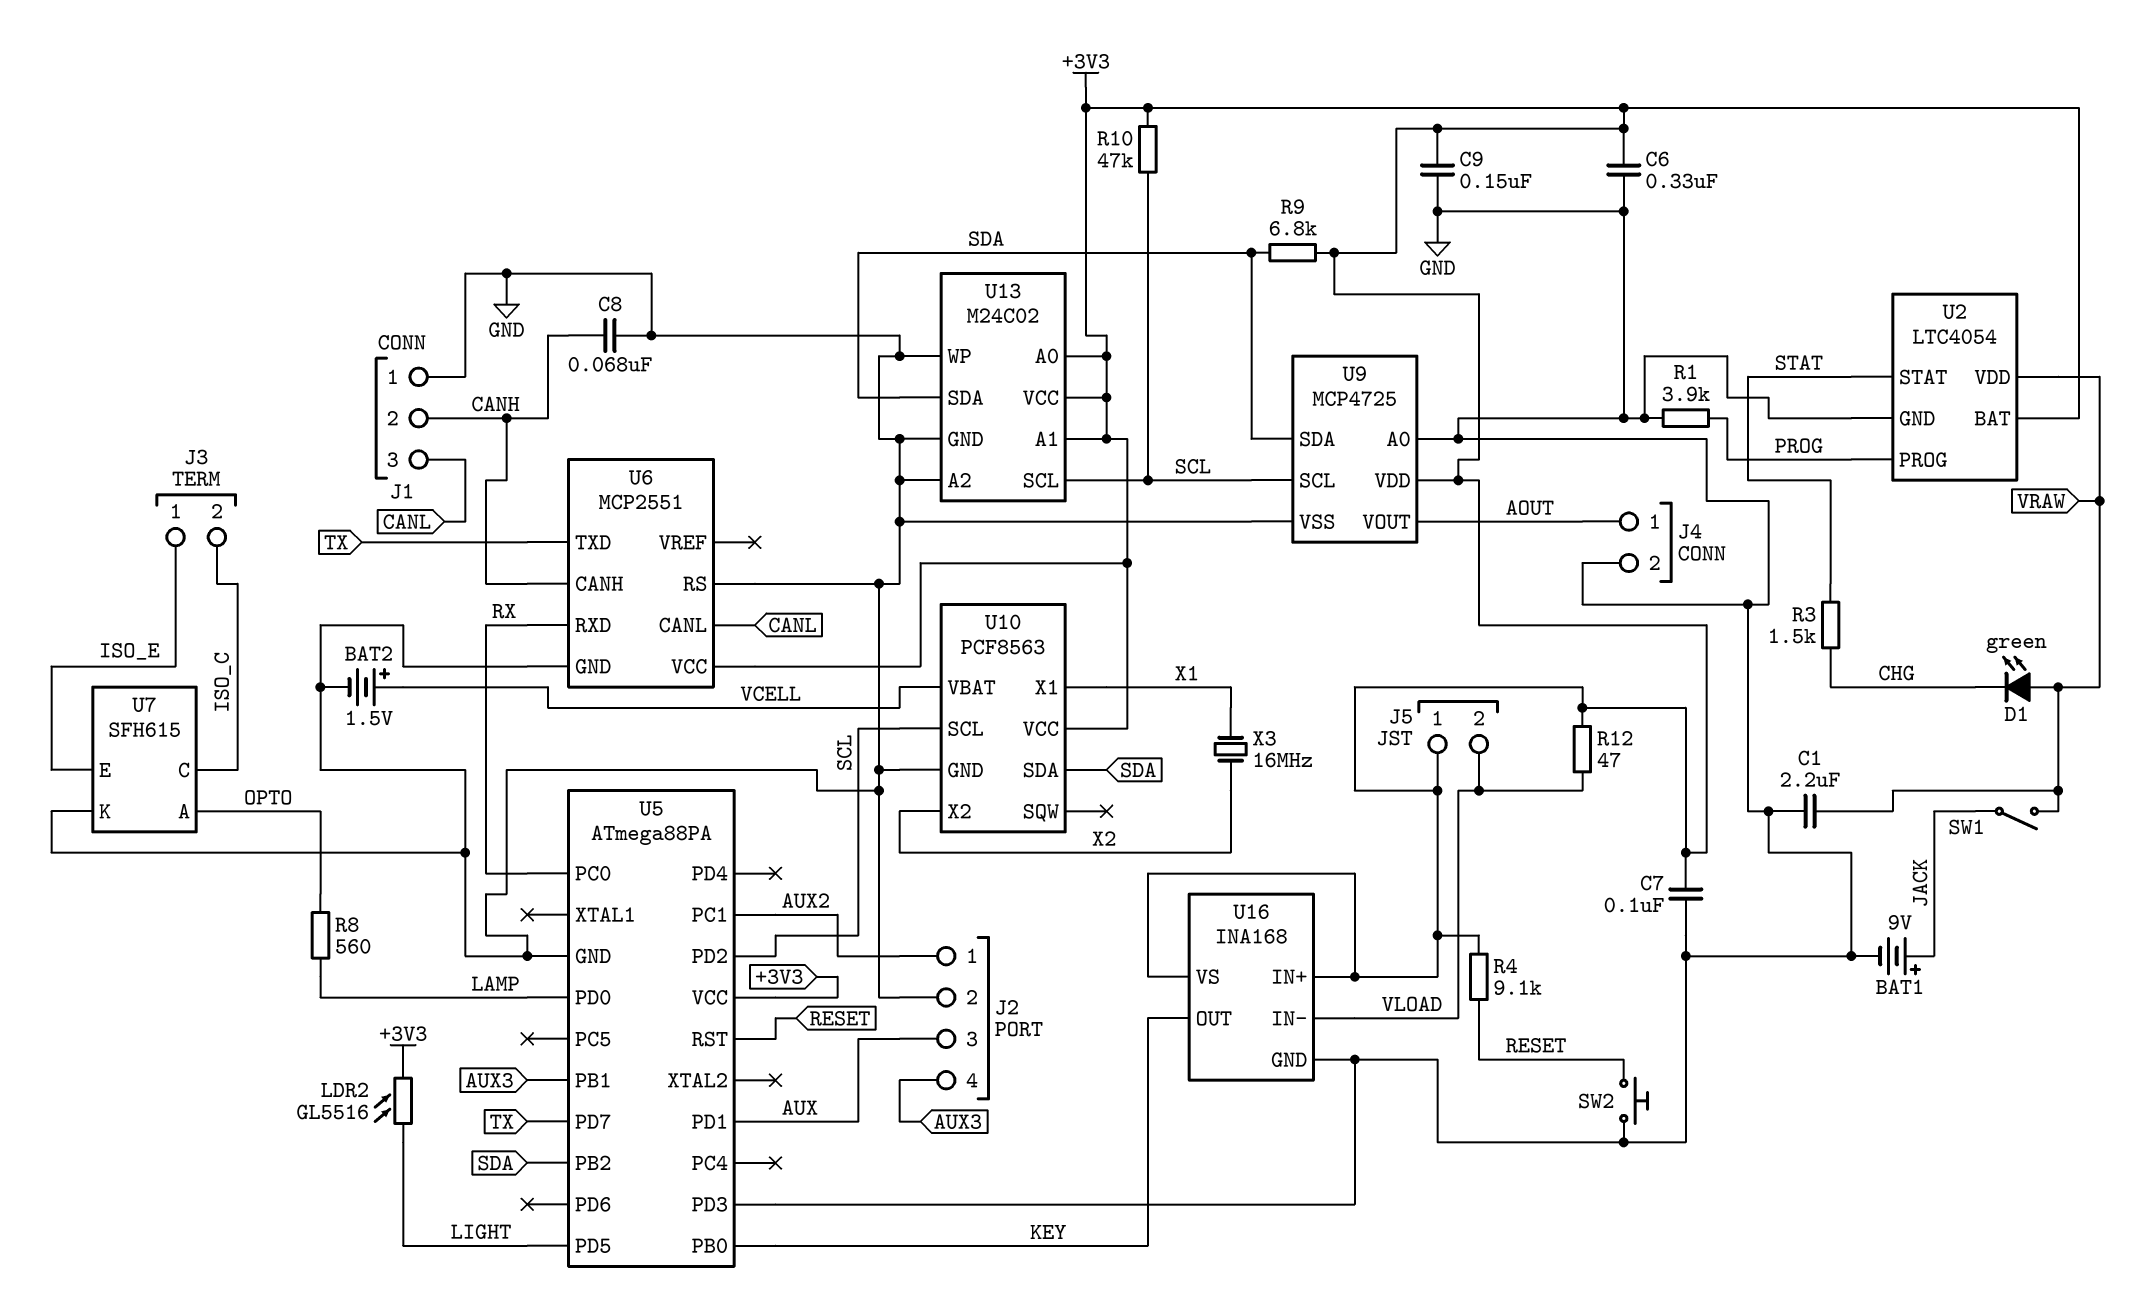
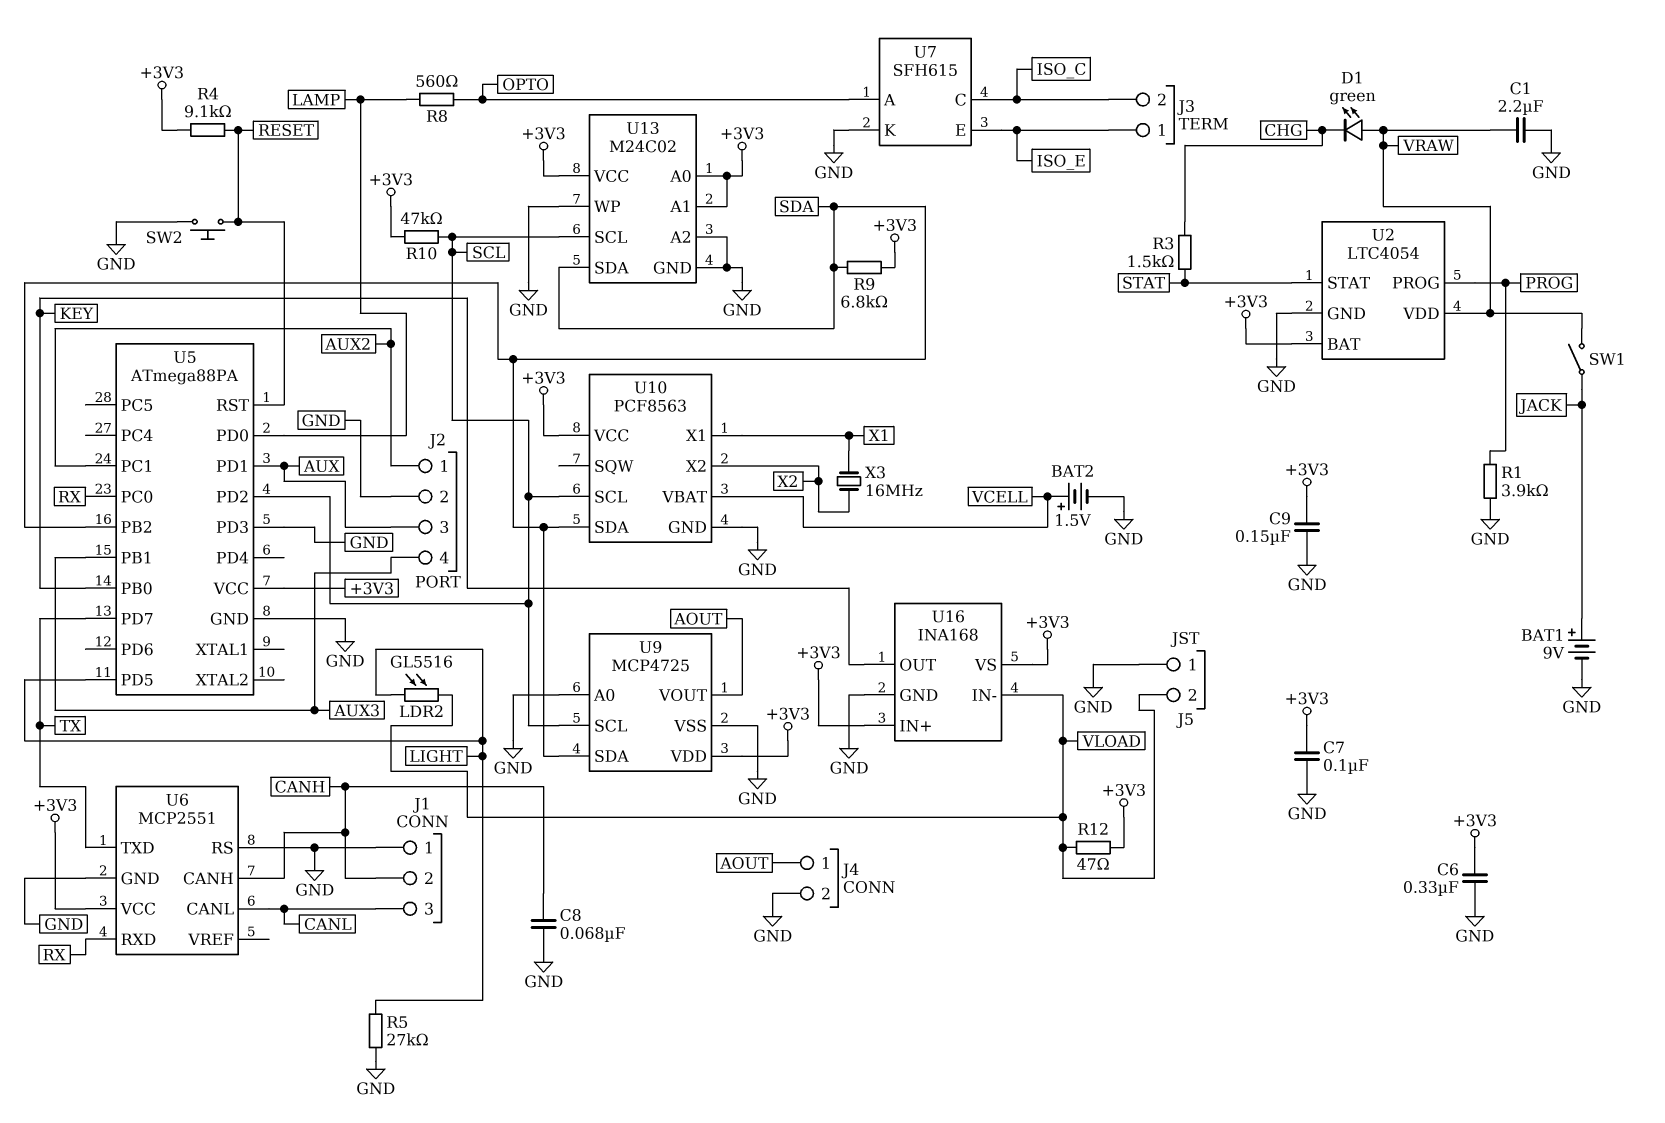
J5 pin 1: +3V3 -> GND
LDR2: GL5516 (+3V3, LIGHT) -> GL5516 (LIGHT, VLOAD)
R5: none -> 27k (GND, LIGHT)

